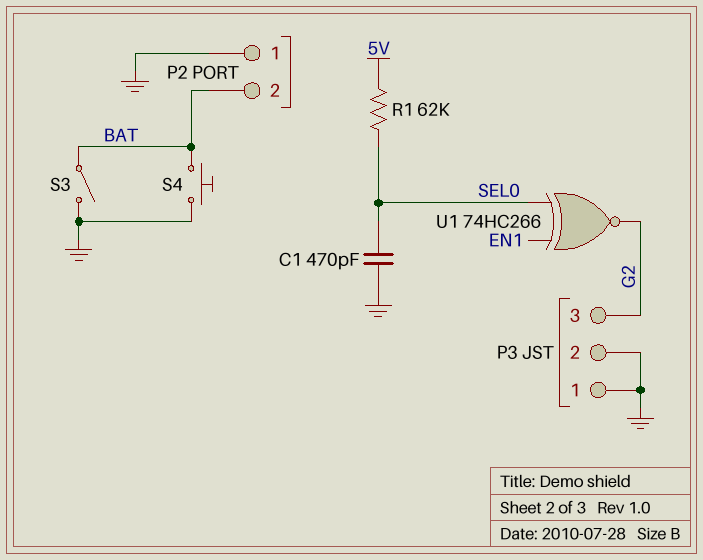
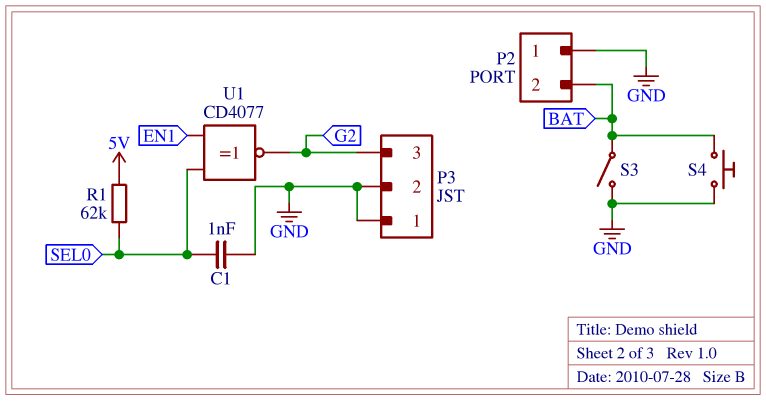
C1: 470pF (GND, SEL0) -> 1nF (GND, SEL0)
U1: XNOR 74HC266 (in EN1, in SEL0, out G2) -> XNOR CD4077 (in EN1, in SEL0, out G2)

